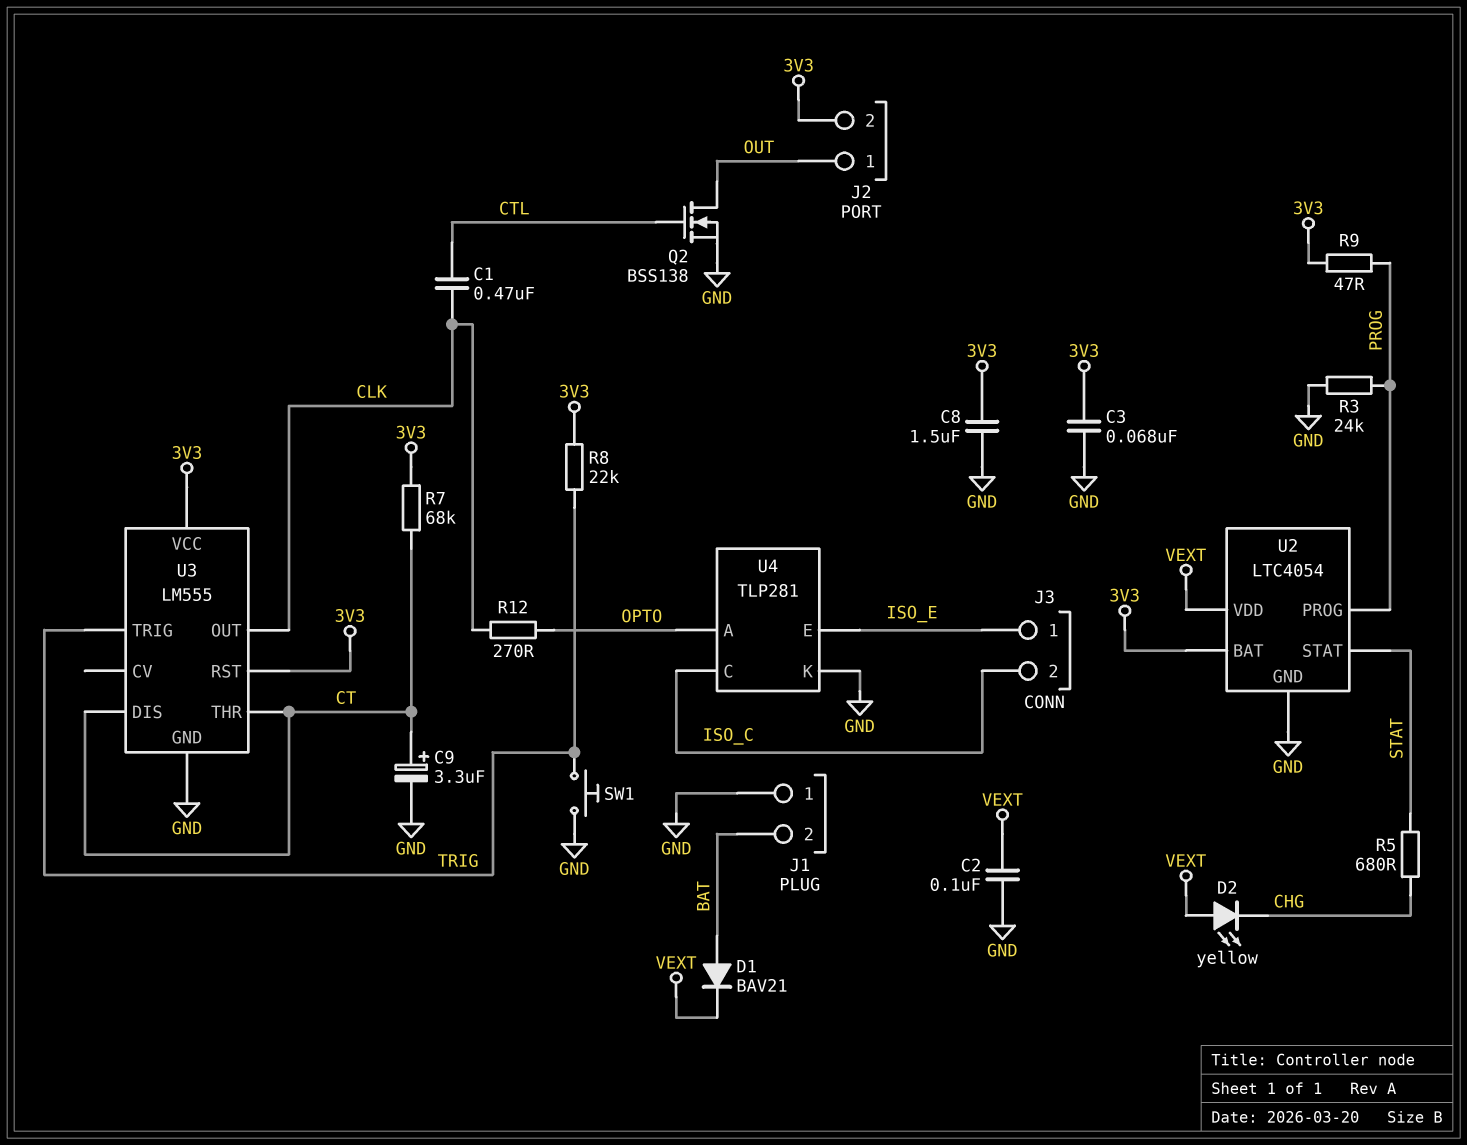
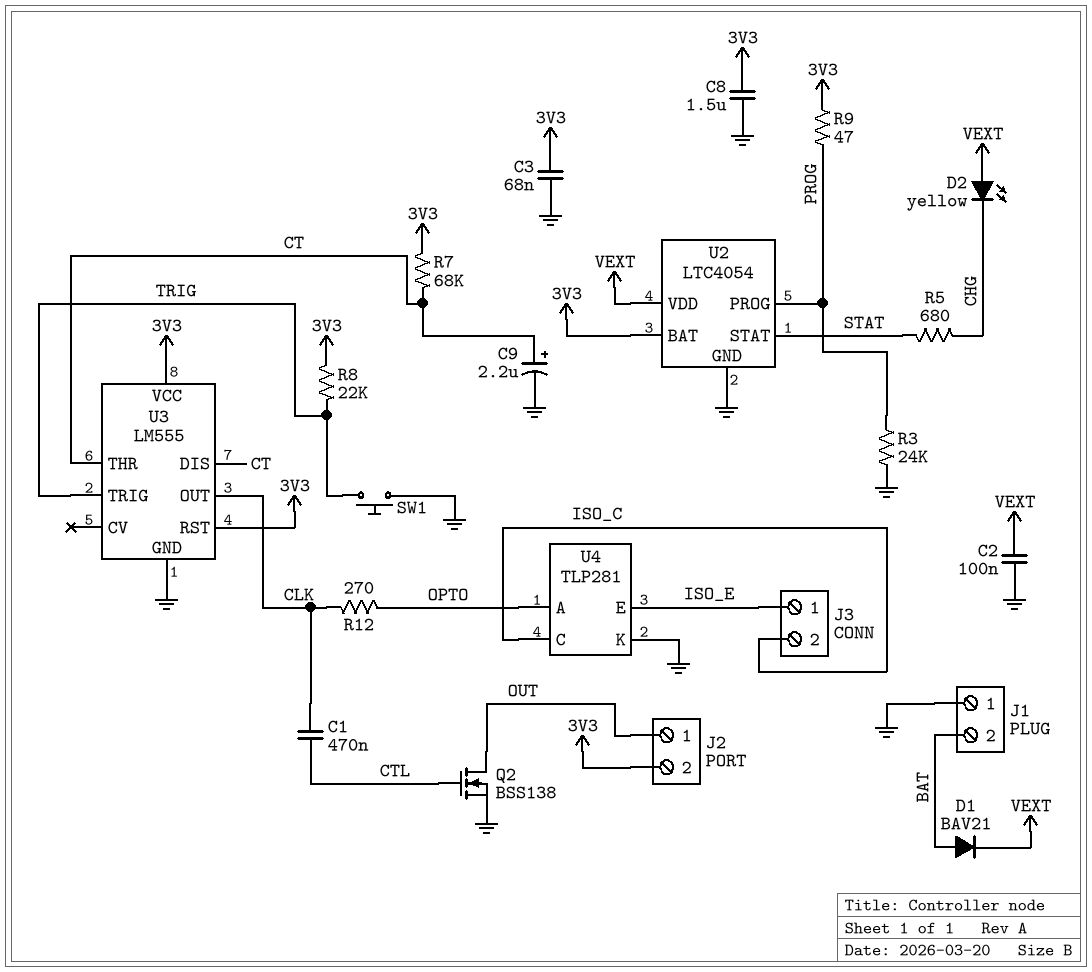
C9: 3.3uF (plus CT, minus GND) -> 2.2uF (plus CT, minus GND)

